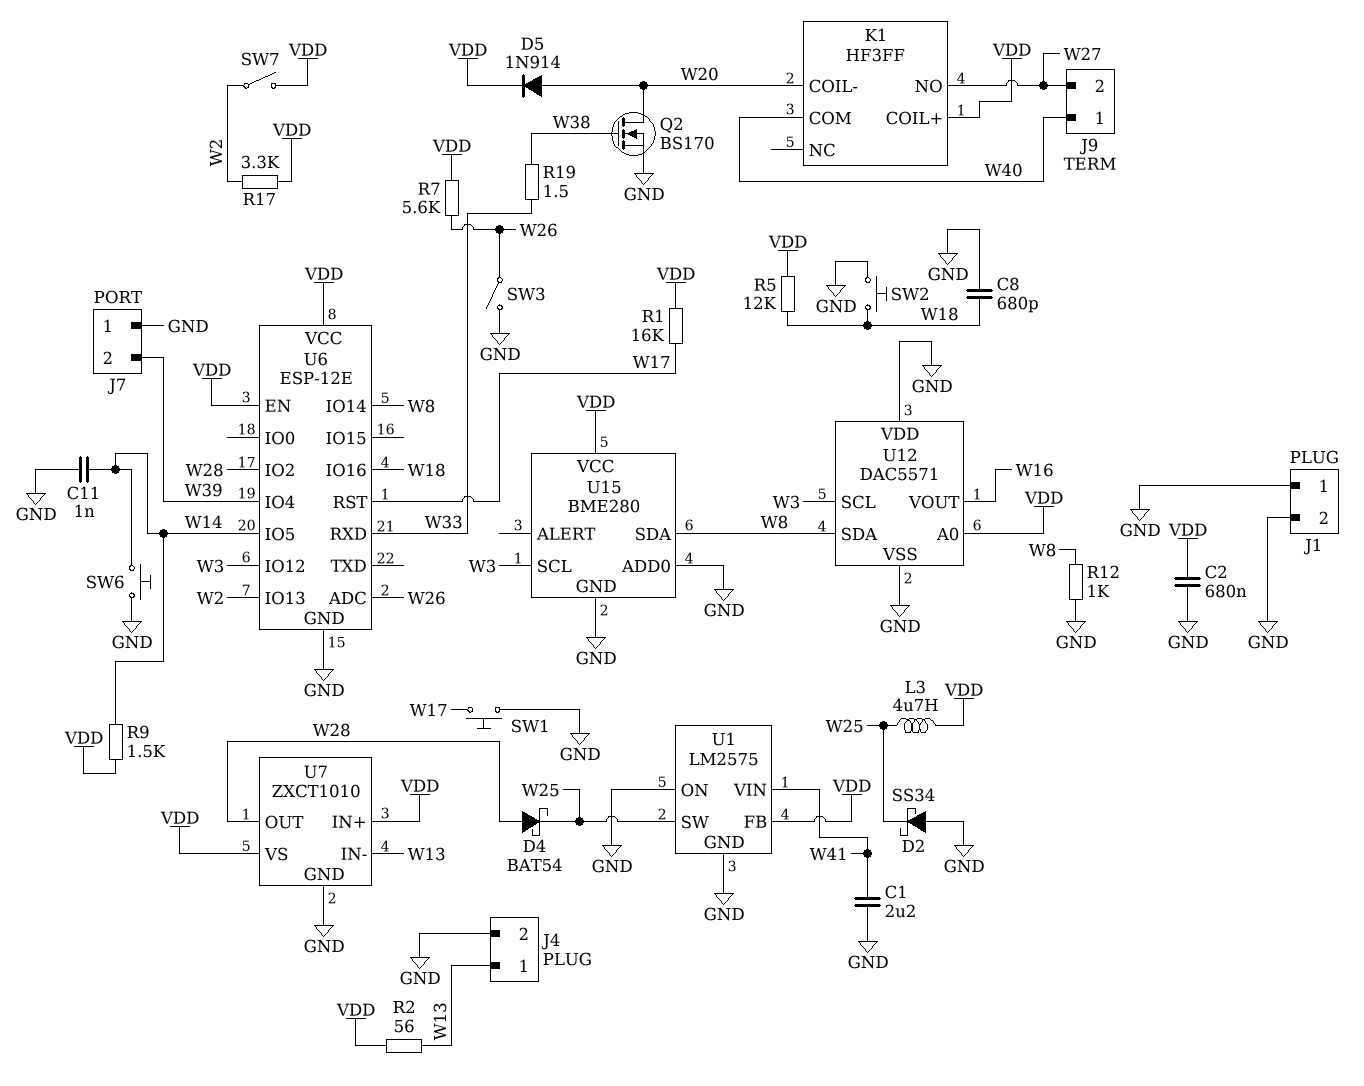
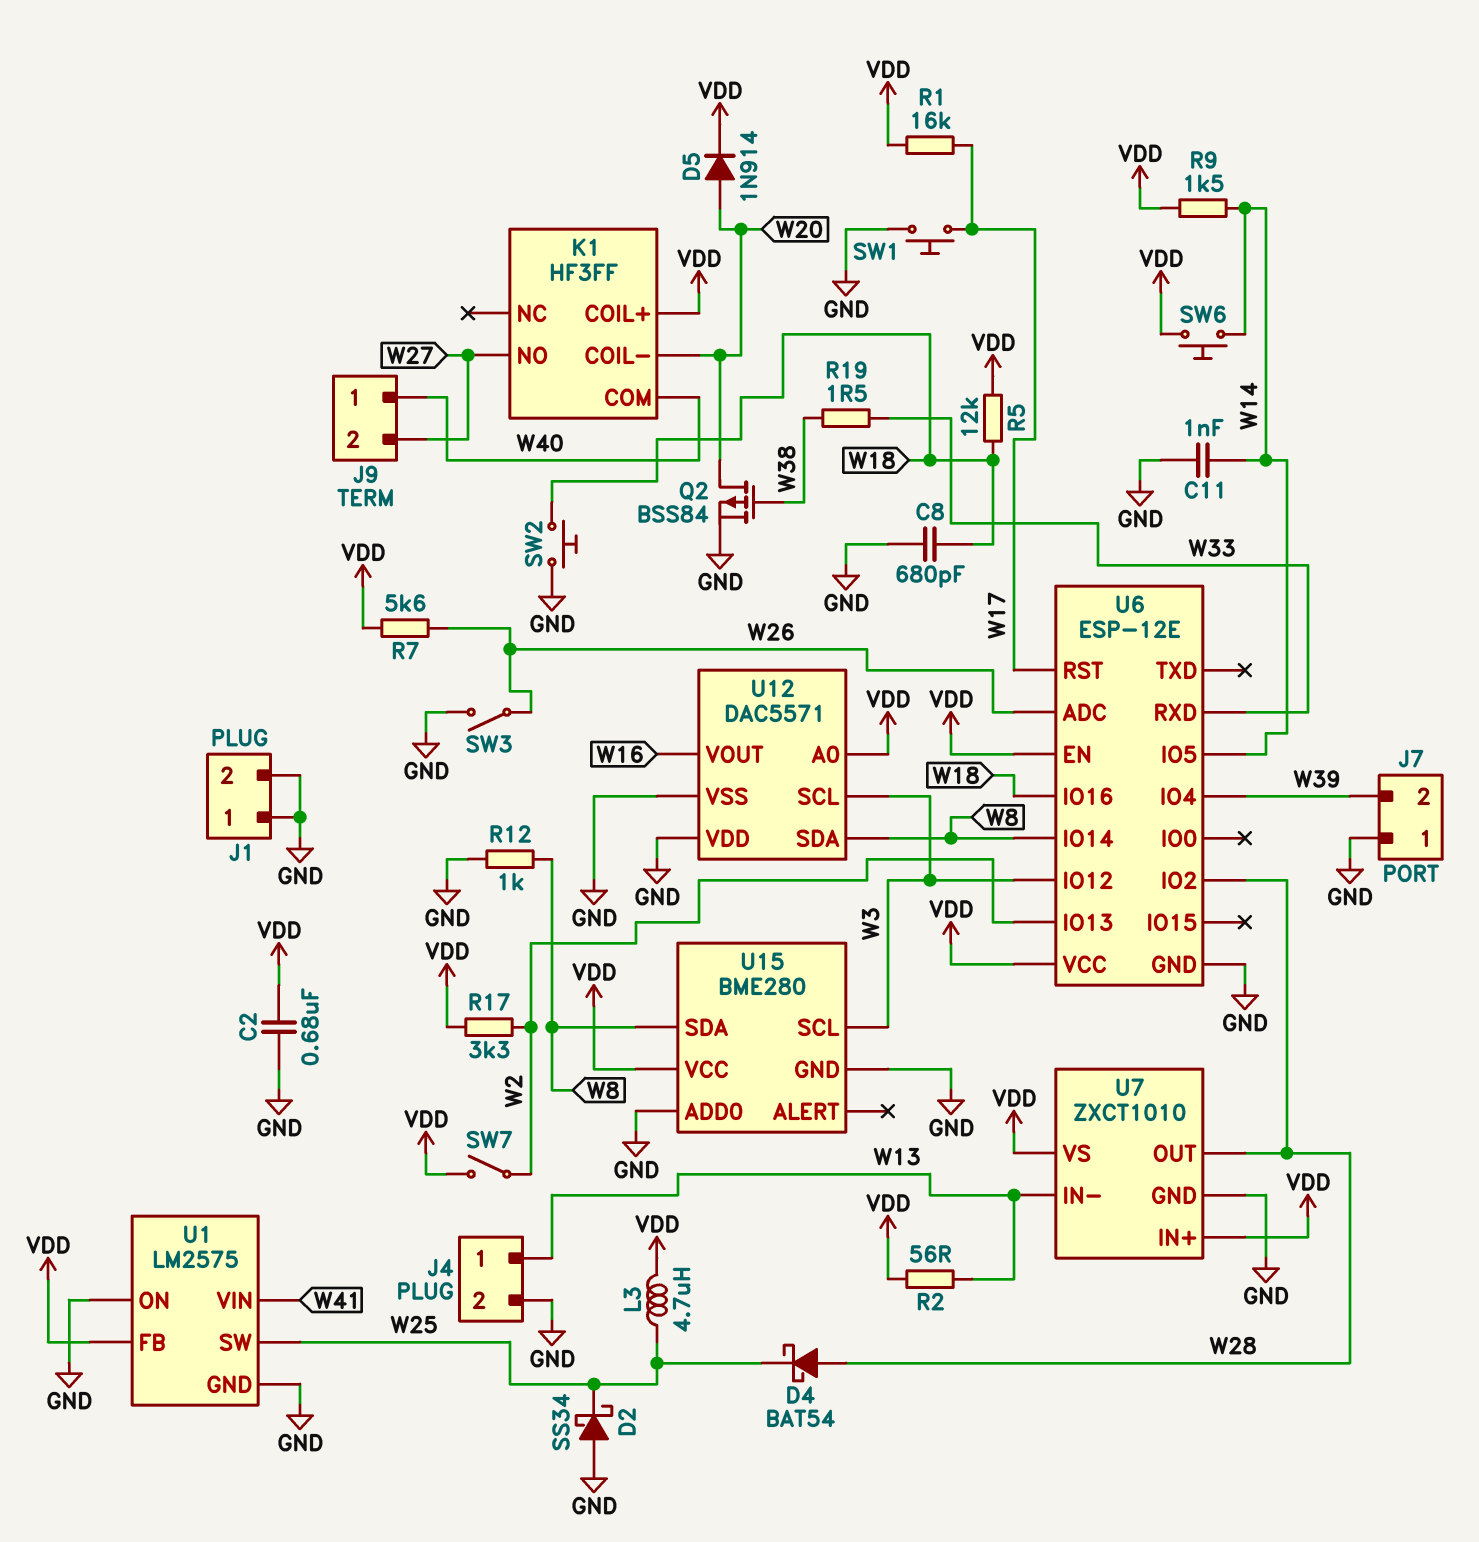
C1: 2.2uF (GND, W41) -> none
Q2: NMOS BS170 (G W38, D W20, S GND) -> PMOS BSS84 (G W38, D W20, S GND)
SW6: button (GND, W14) -> button (VDD, W14)

